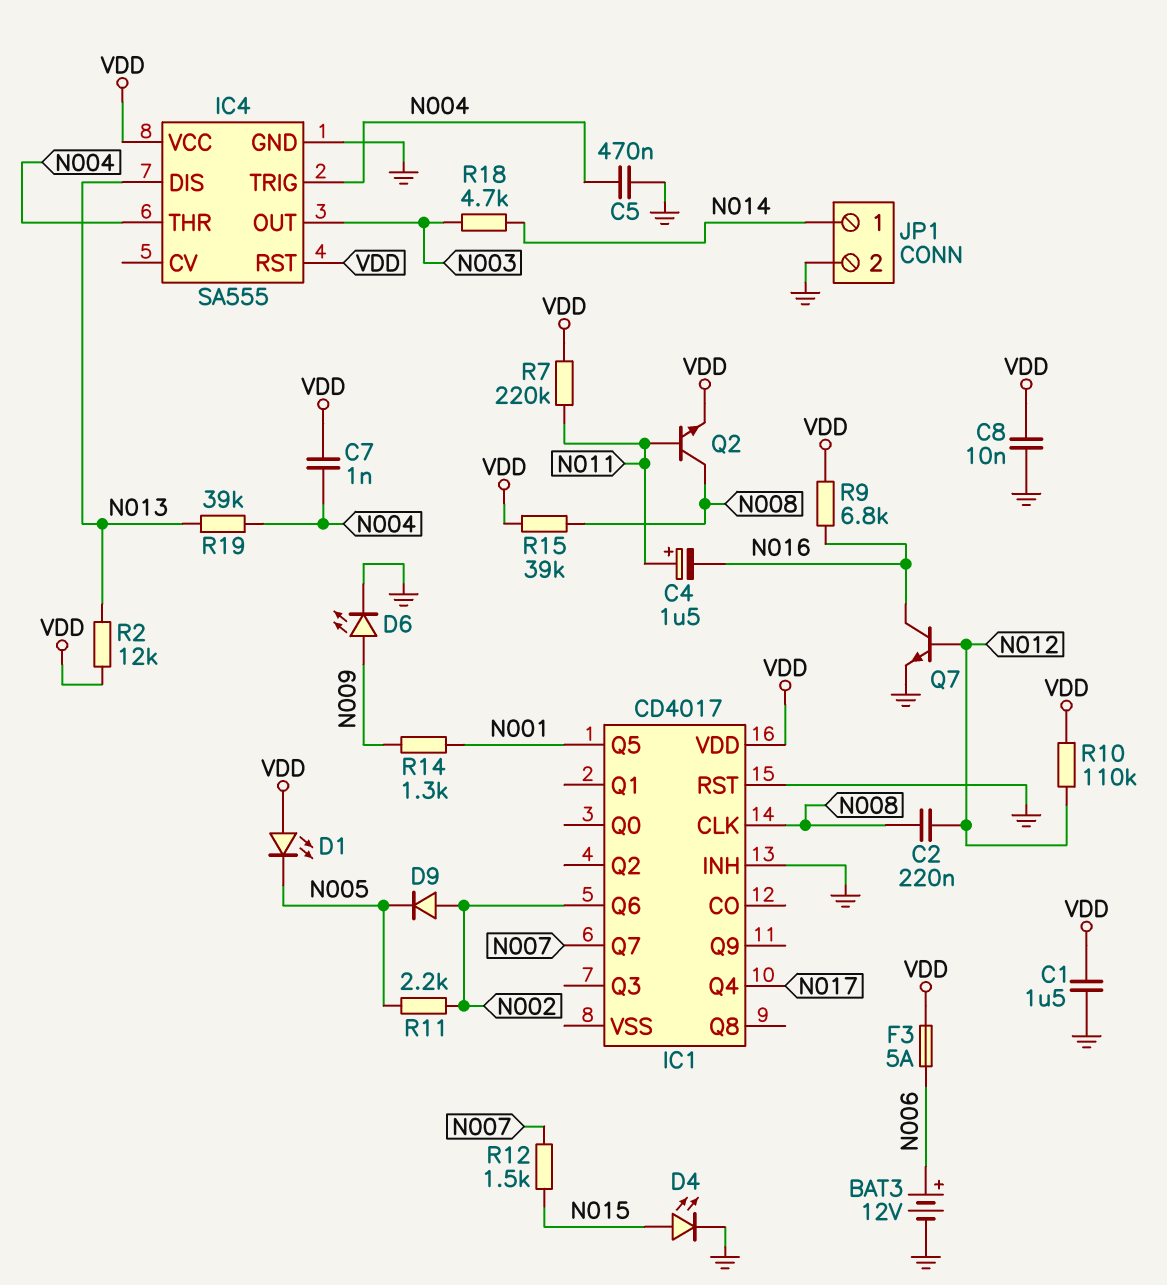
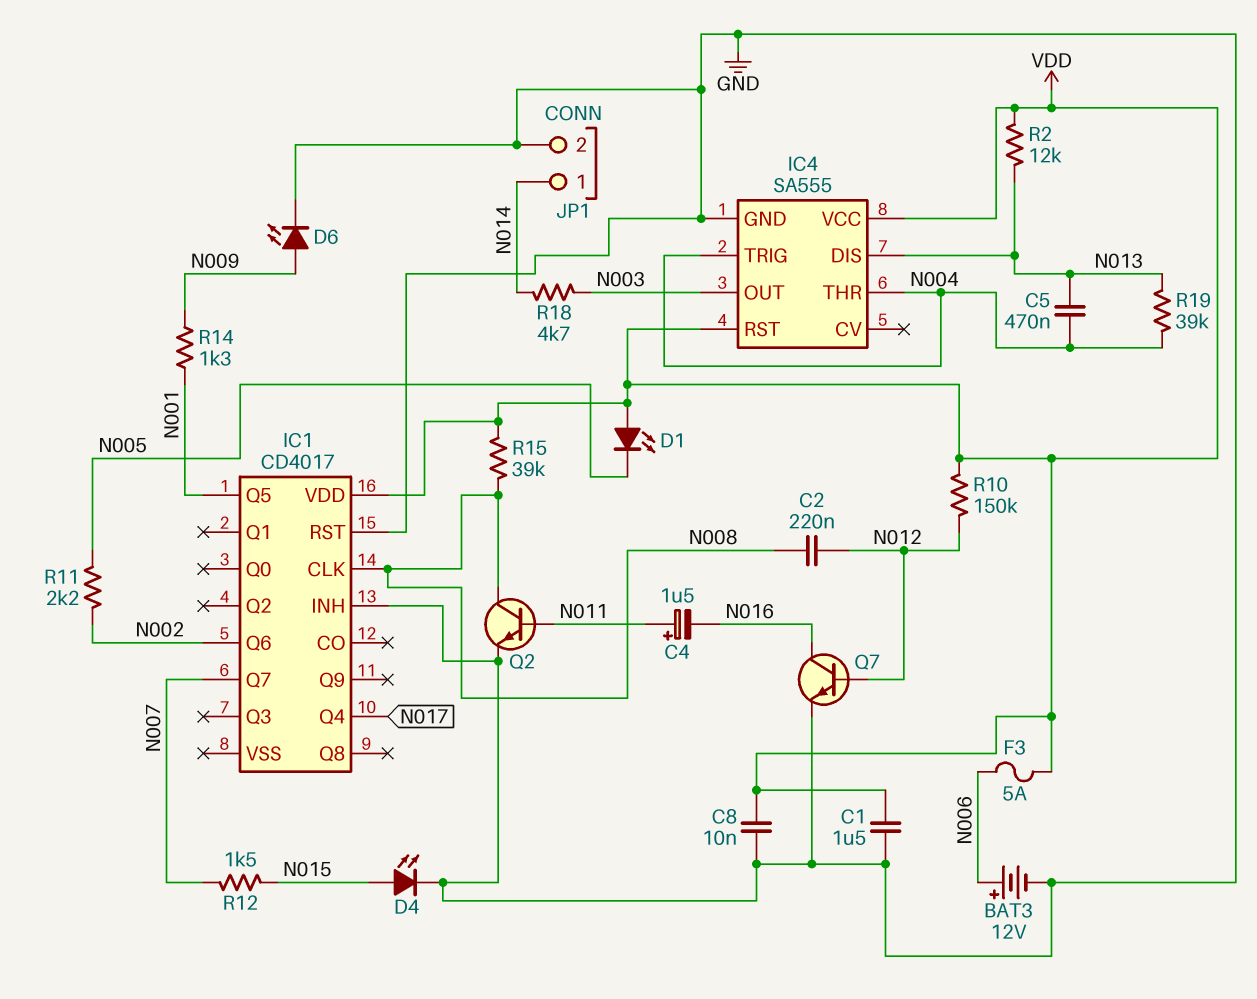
C5: 470nF (GND, N004) -> 470nF (N004, N013)
C7: 1nF (N004, VDD) -> none
D9: diode (A N002, K N005) -> none
Q2: NPN (B N011, C N008, E VDD) -> NPN (B N011, C N008, E GND)
R7: 220k (N011, VDD) -> none
R9: 6.8k (N016, VDD) -> none
R10: 110k (N012, VDD) -> 150k (N012, VDD)

